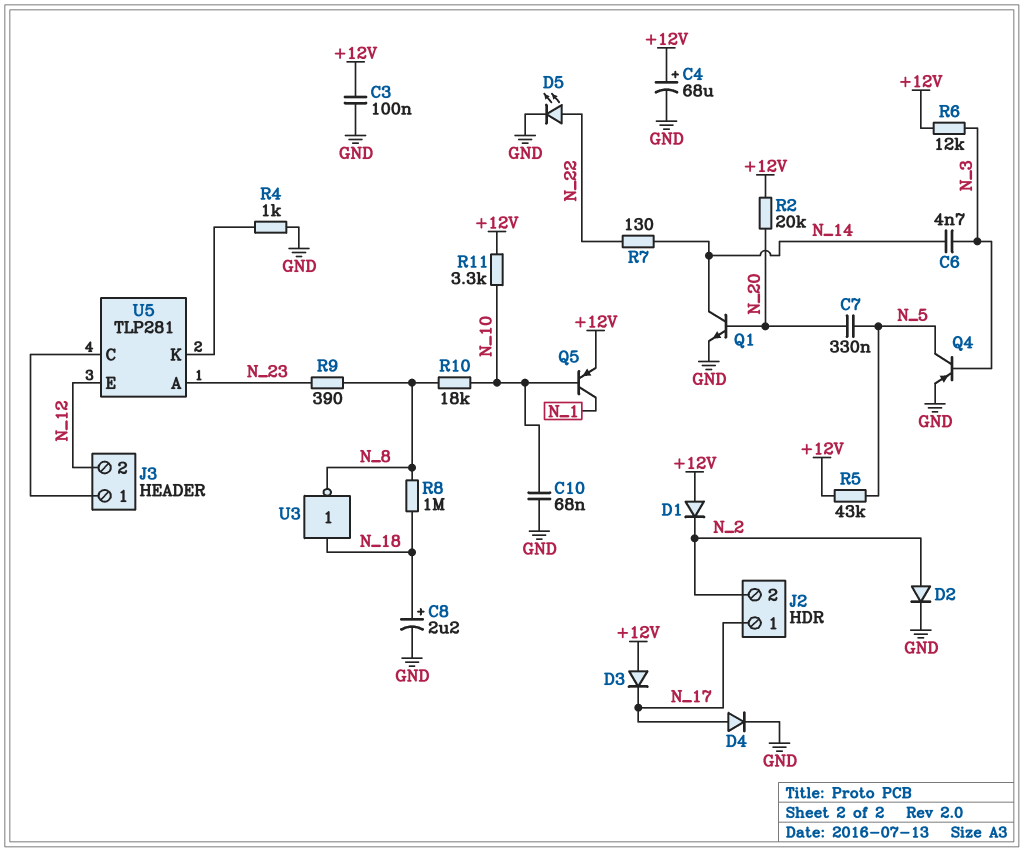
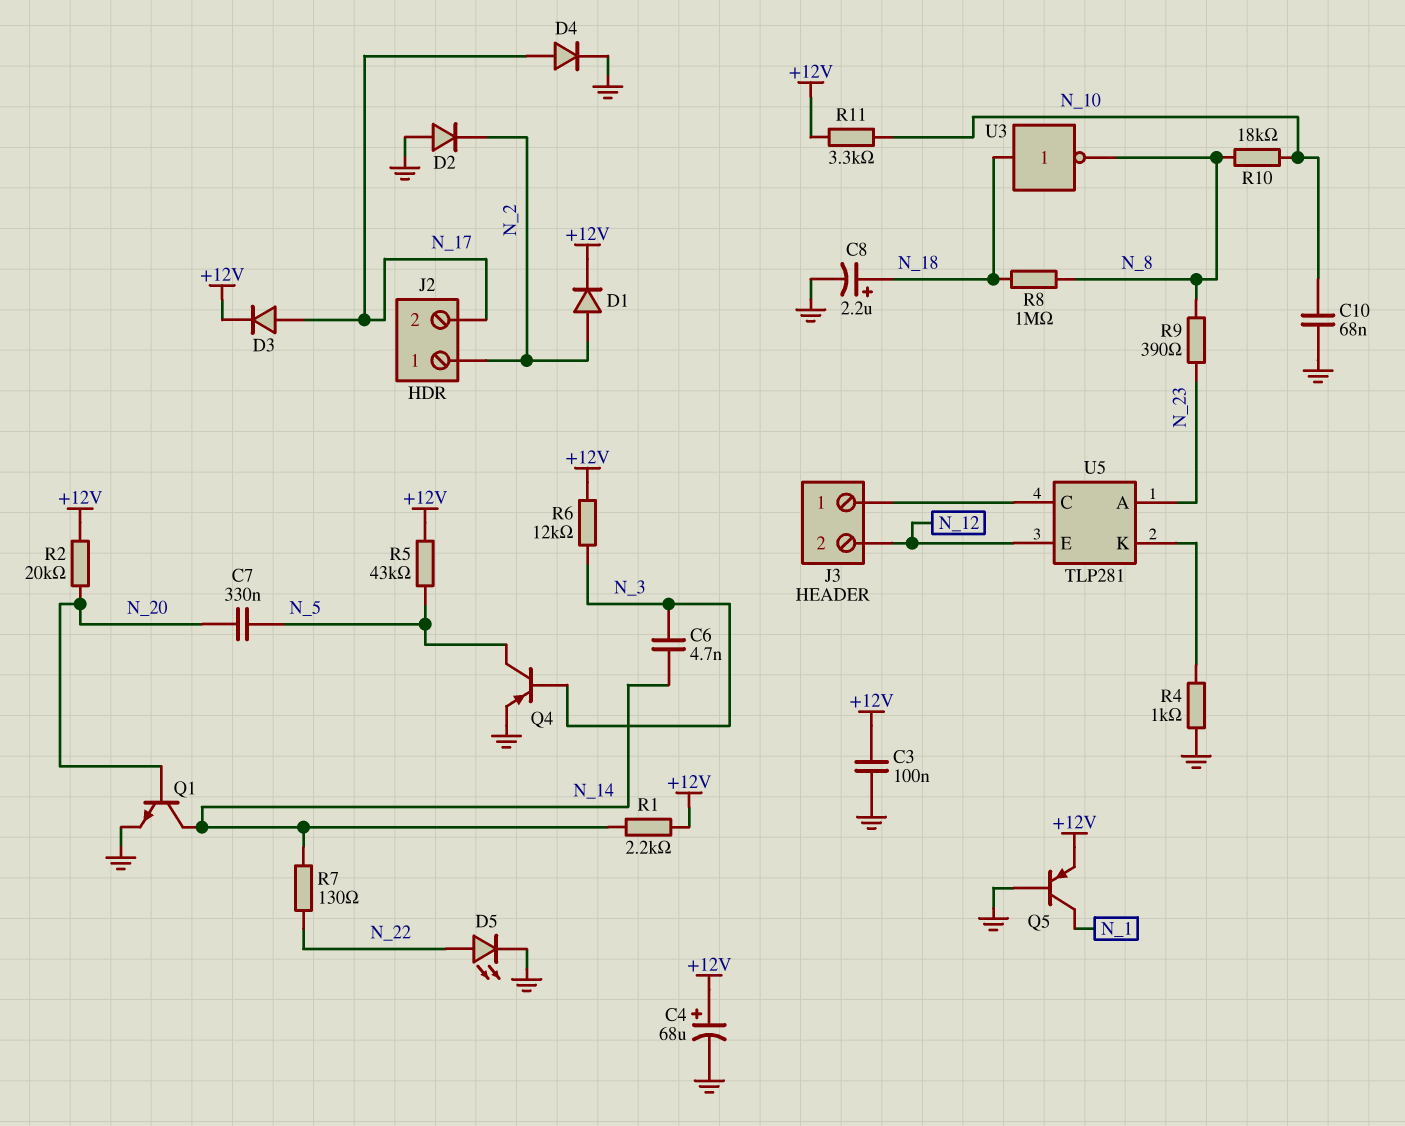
D1: diode (A +12V, K N_2) -> diode (A N_2, K +12V)
D2: diode (A N_2, K GND) -> diode (A GND, K N_2)
D3: diode (A +12V, K N_17) -> diode (A N_17, K +12V)
J2 pin 1: N_17 -> N_2
J2 pin 2: N_2 -> N_17
Q5: PNP (B N_10, C N_1, E +12V) -> PNP (B GND, C N_1, E +12V)
R1: none -> 2.2k (+12V, N_14)

